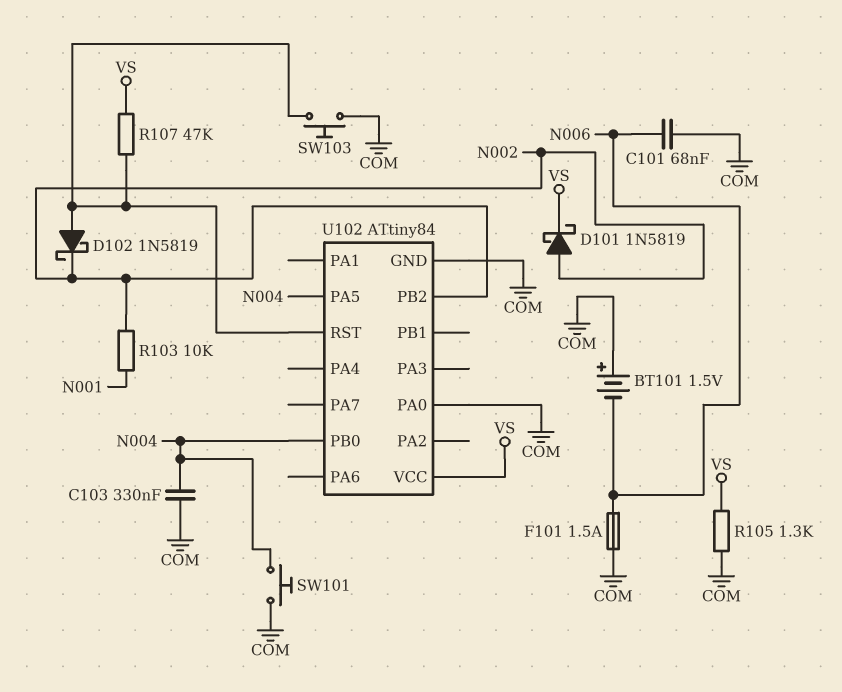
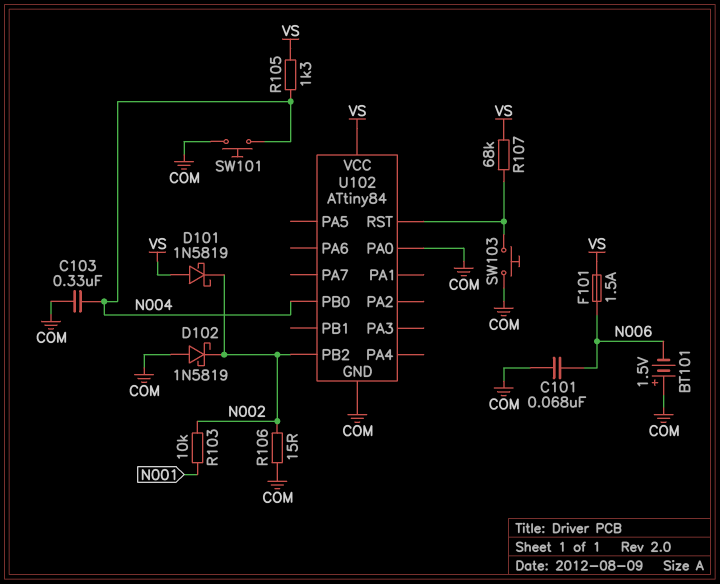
D101: schottky 1N5819 (A N002, K VS) -> schottky 1N5819 (A VS, K N002)
D102: schottky 1N5819 (A U102/RST, K N002) -> schottky 1N5819 (A COM, K N002)
F101: 1.5A (COM, N006) -> 1.5A (N006, VS)
R105: 1.3k (COM, VS) -> 1.3k (N004, VS)
R106: none -> 15 (COM, N002)
R107: 47k (U102/RST, VS) -> 68k (U102/RST, VS)
U102 pin PA5: N004 -> none

